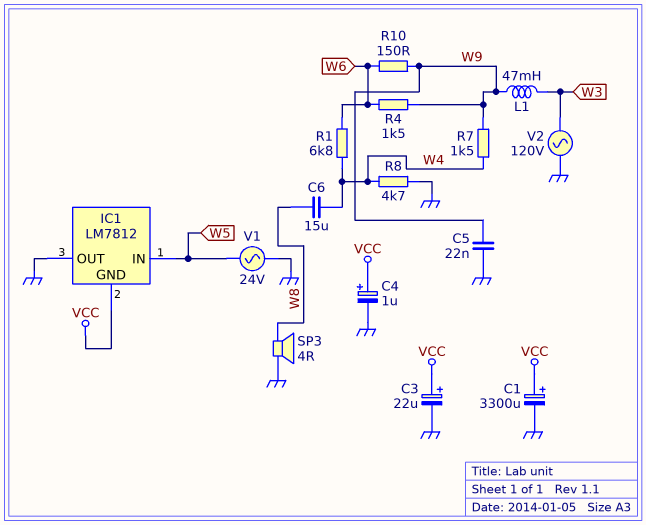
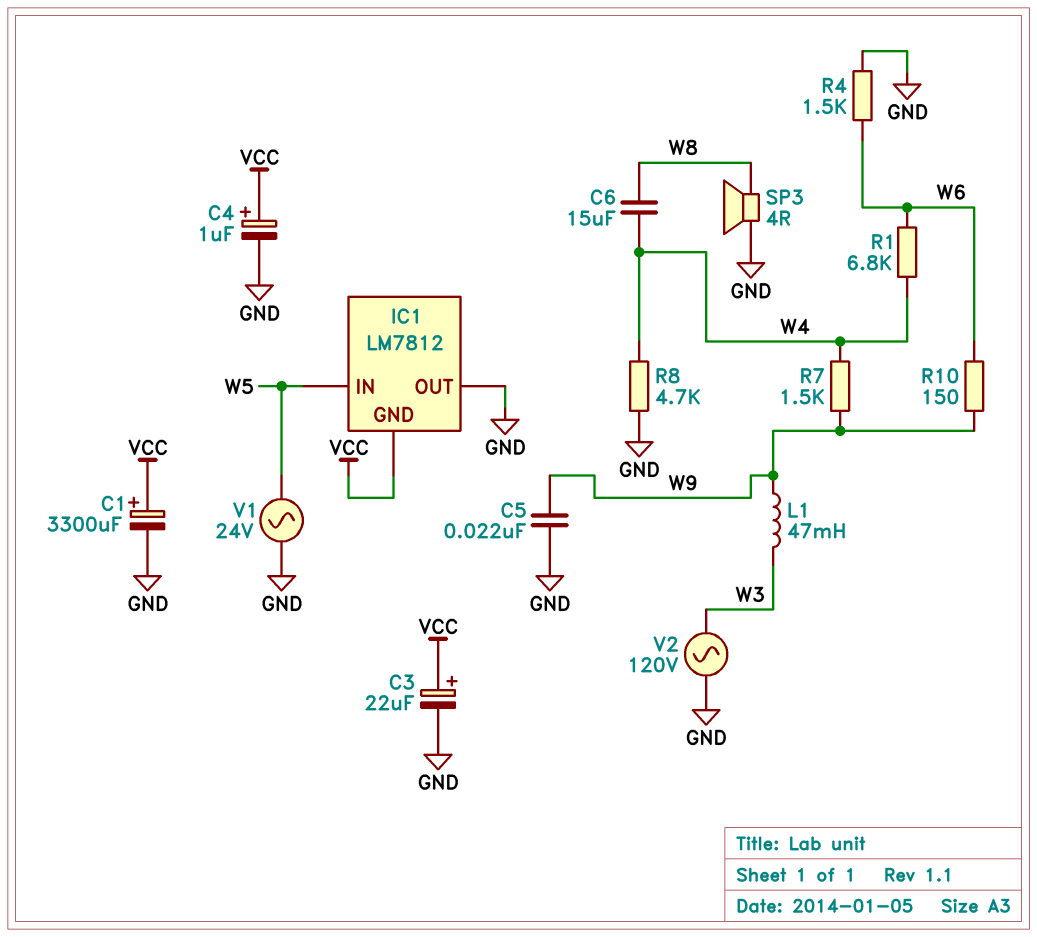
R4: 1.5k (W6, W9) -> 1.5k (GND, W6)

